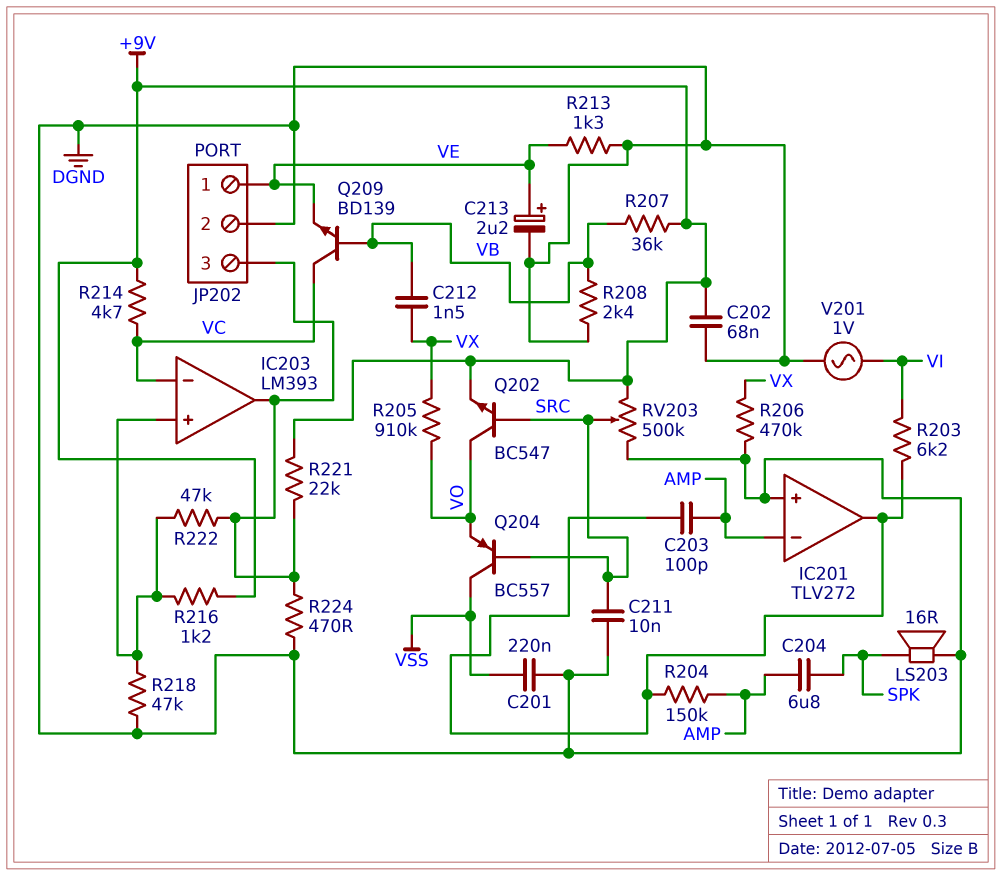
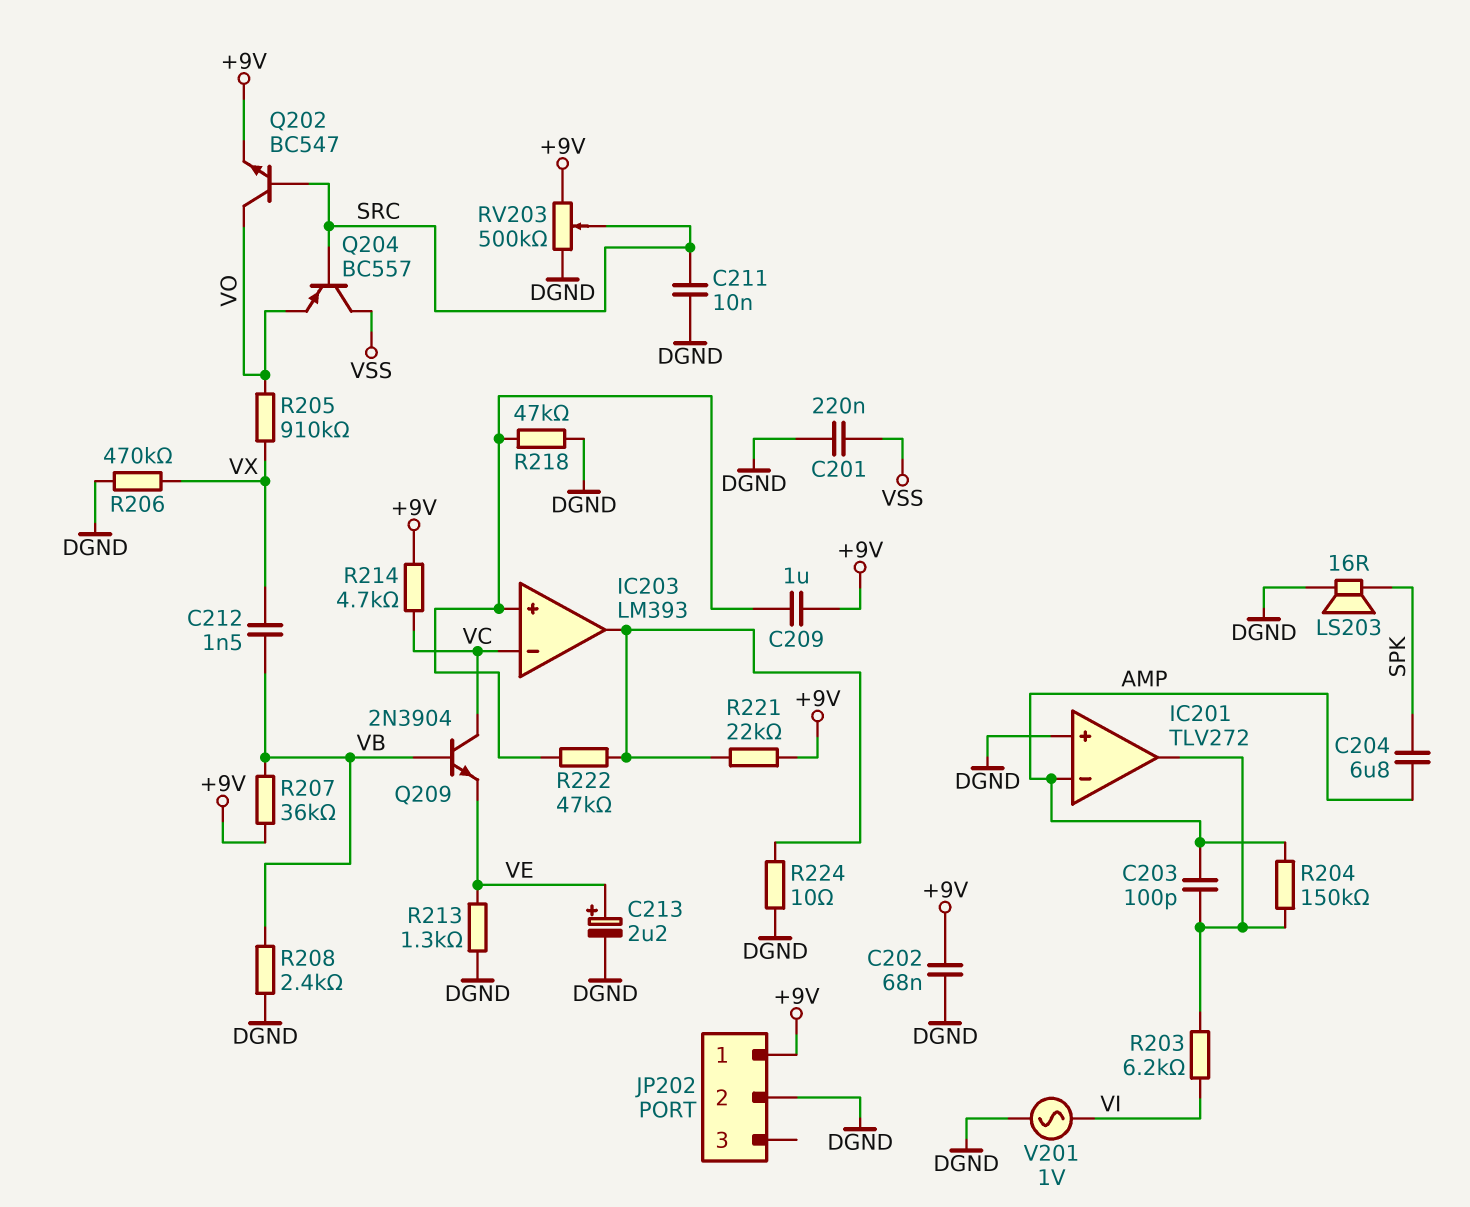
C209: none -> 1uF (+9V, IC203/in+)
JP202 pin 1: VE -> +9V
JP202 pin 3: IC203/out -> none
Q209: NPN BD139 (B VB, C VC, E VE) -> NPN 2N3904 (B VB, C VC, E VE)
R216: 1.2k (+9V, IC203/in+) -> none
R224: 470 (DGND, IC203/out) -> 10 (DGND, IC203/out)

